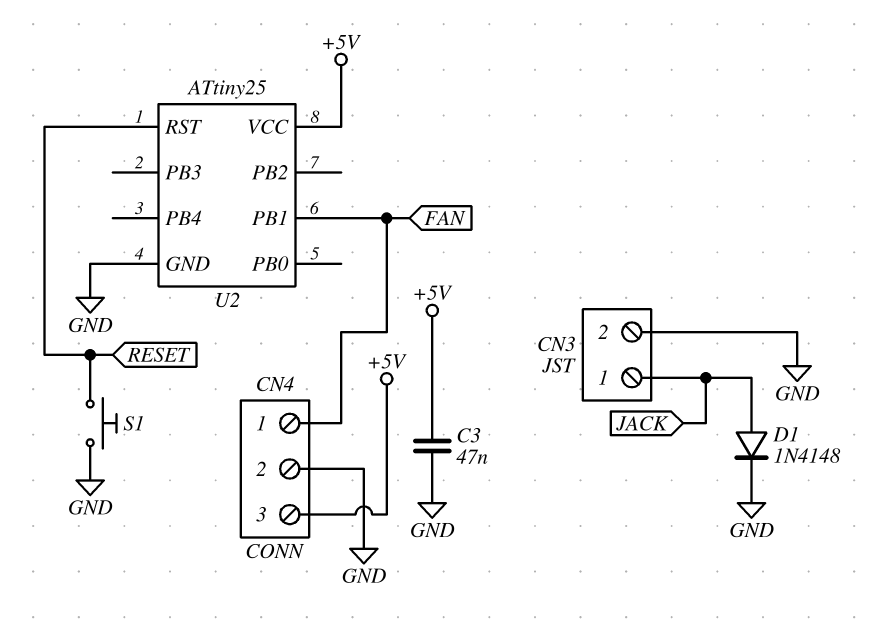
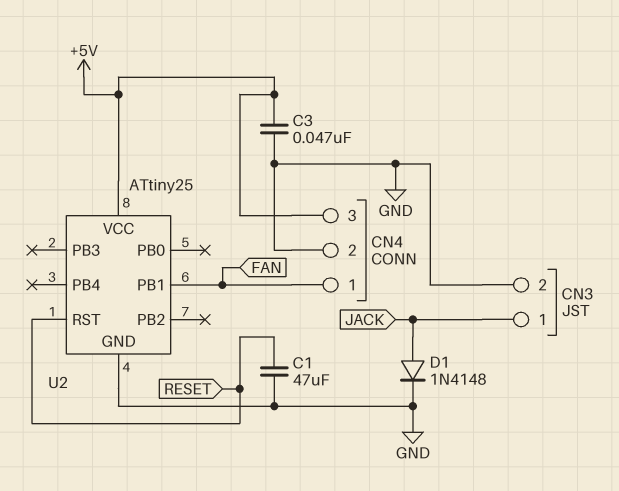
C1: none -> 47uF (GND, RESET)
S1: button (GND, RESET) -> none

